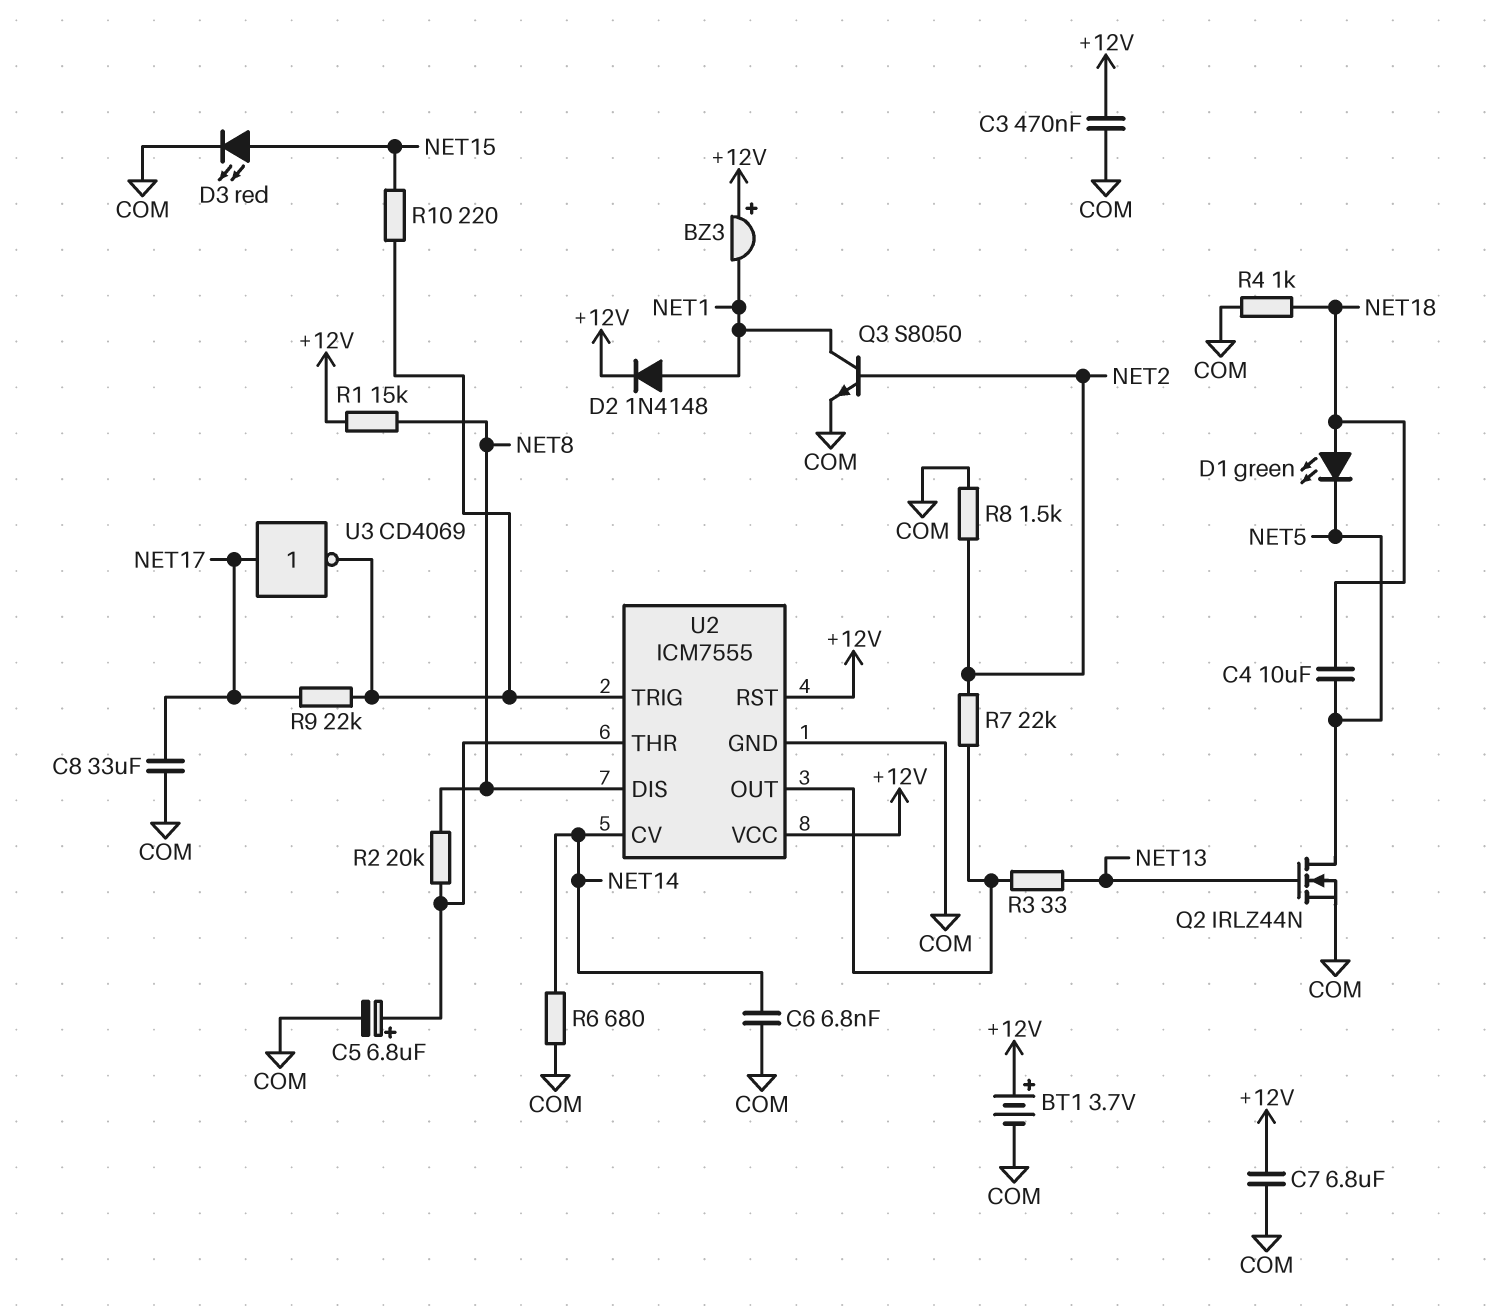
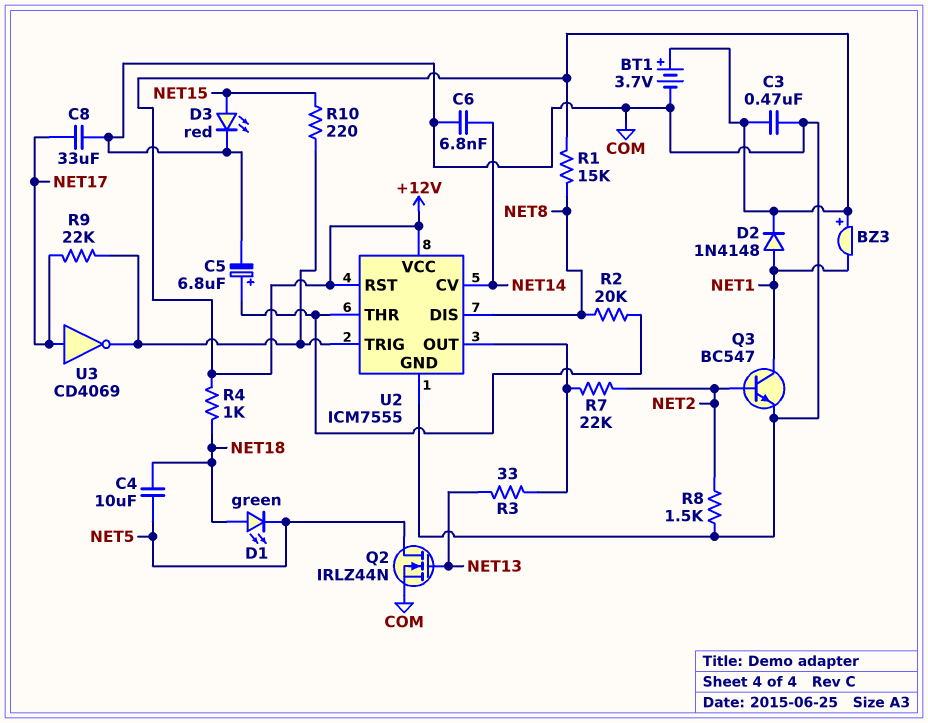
C7: 6.8uF (+12V, COM) -> none
Q3: NPN S8050 (B NET2, C NET1, E COM) -> NPN BC547 (B NET2, C NET1, E COM)
R4: 1k (COM, NET18) -> 1k (+12V, NET18)
R6: 680 (COM, NET14) -> none

